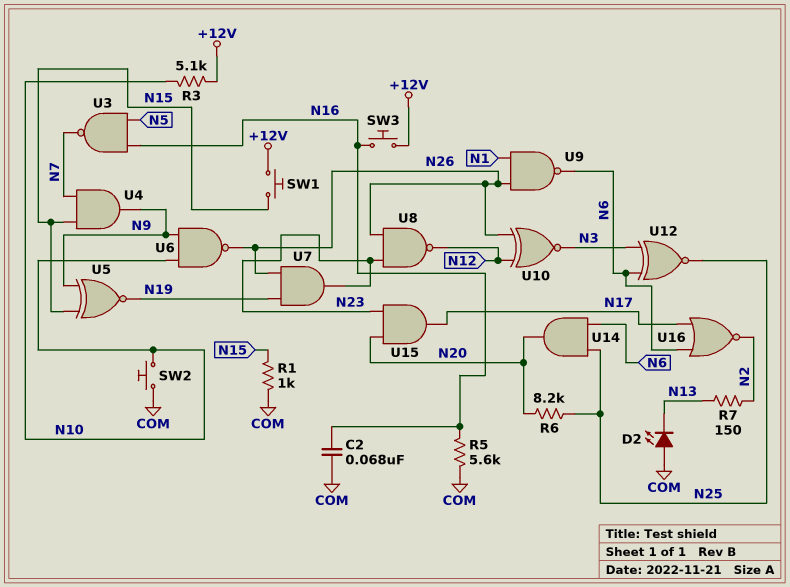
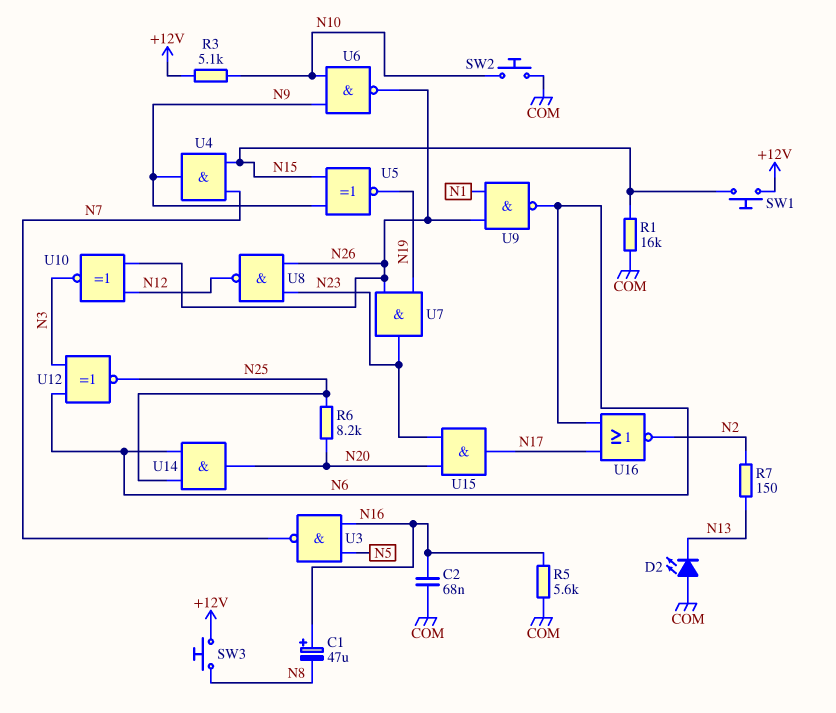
C1: none -> 47uF (plus N16, minus N8)
R1: 1k (COM, N15) -> 16k (COM, N15)
SW3: button (+12V, N16) -> button (+12V, N8)

